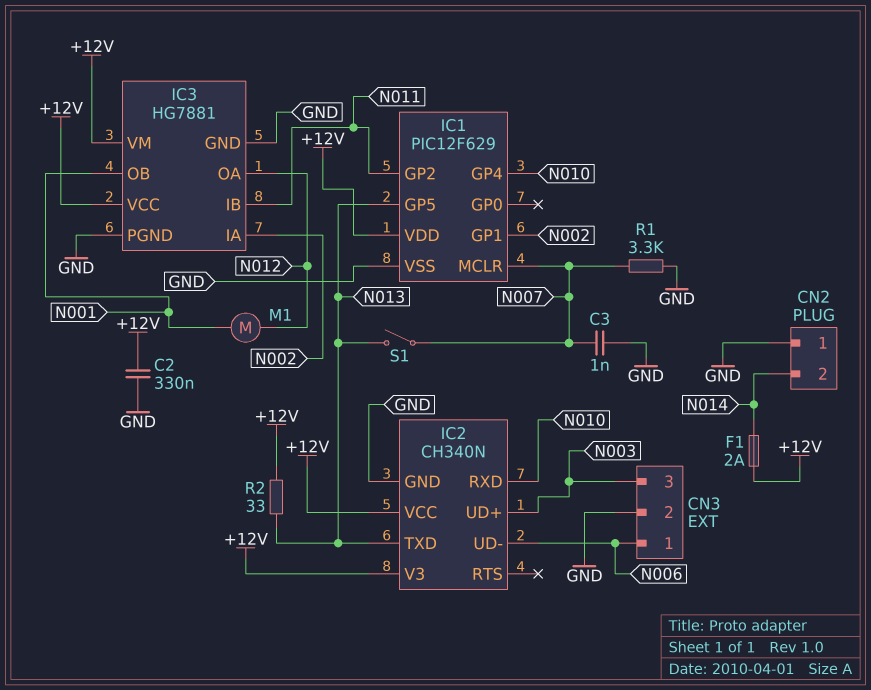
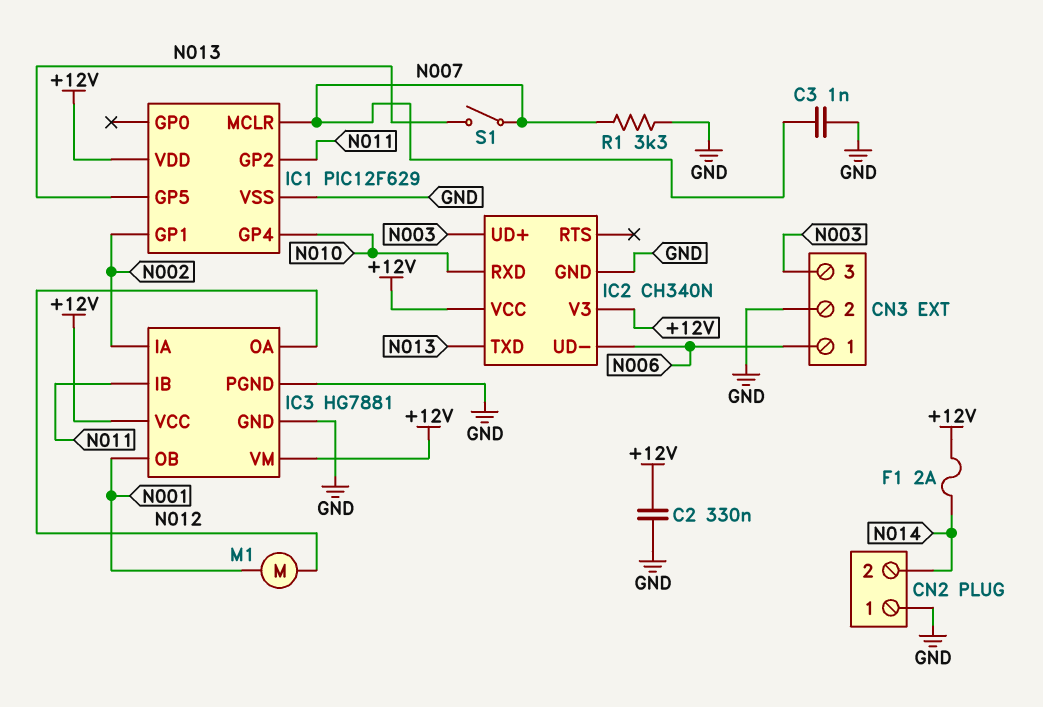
R2: 33 (+12V, N013) -> none

